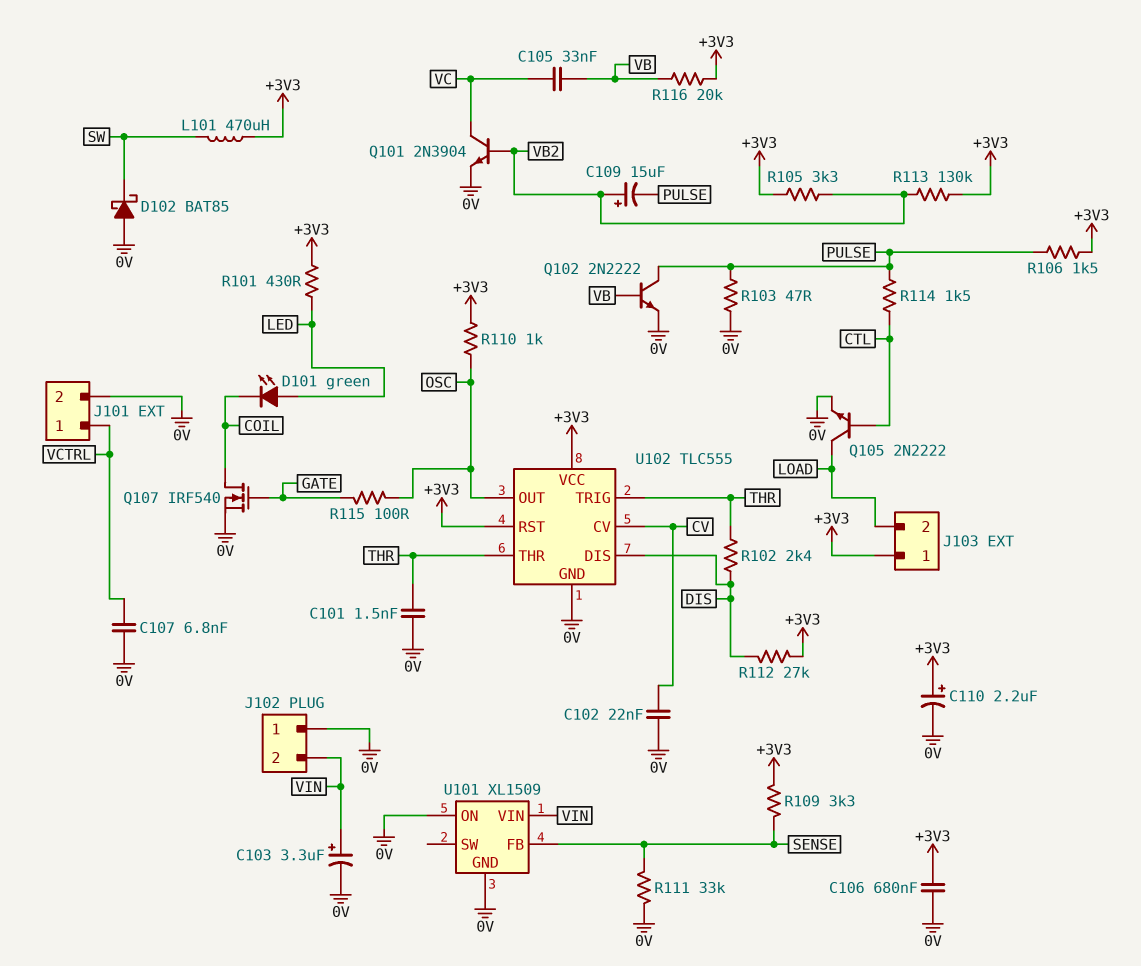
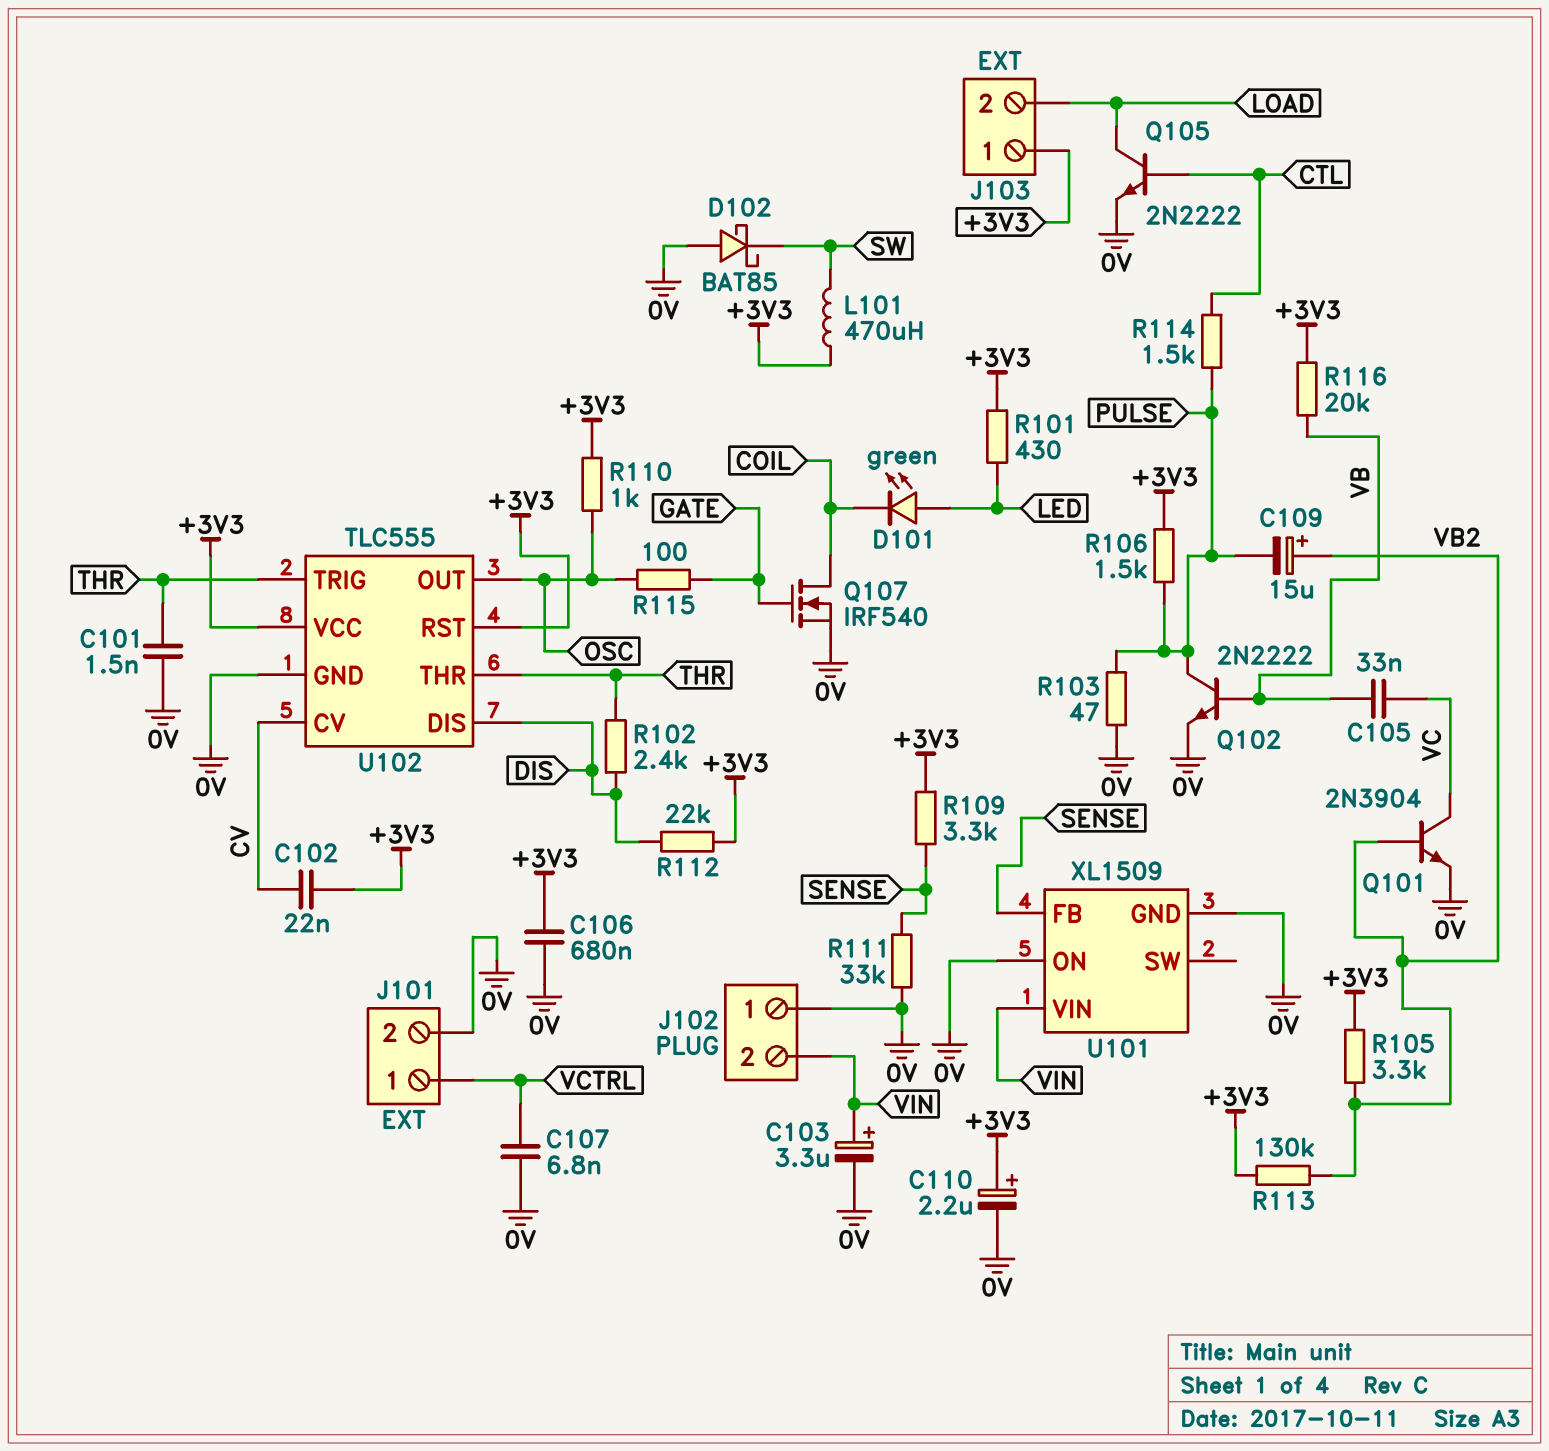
C102: 22nF (0V, CV) -> 22nF (+3V3, CV)
R112: 27k (+3V3, DIS) -> 22k (+3V3, DIS)

